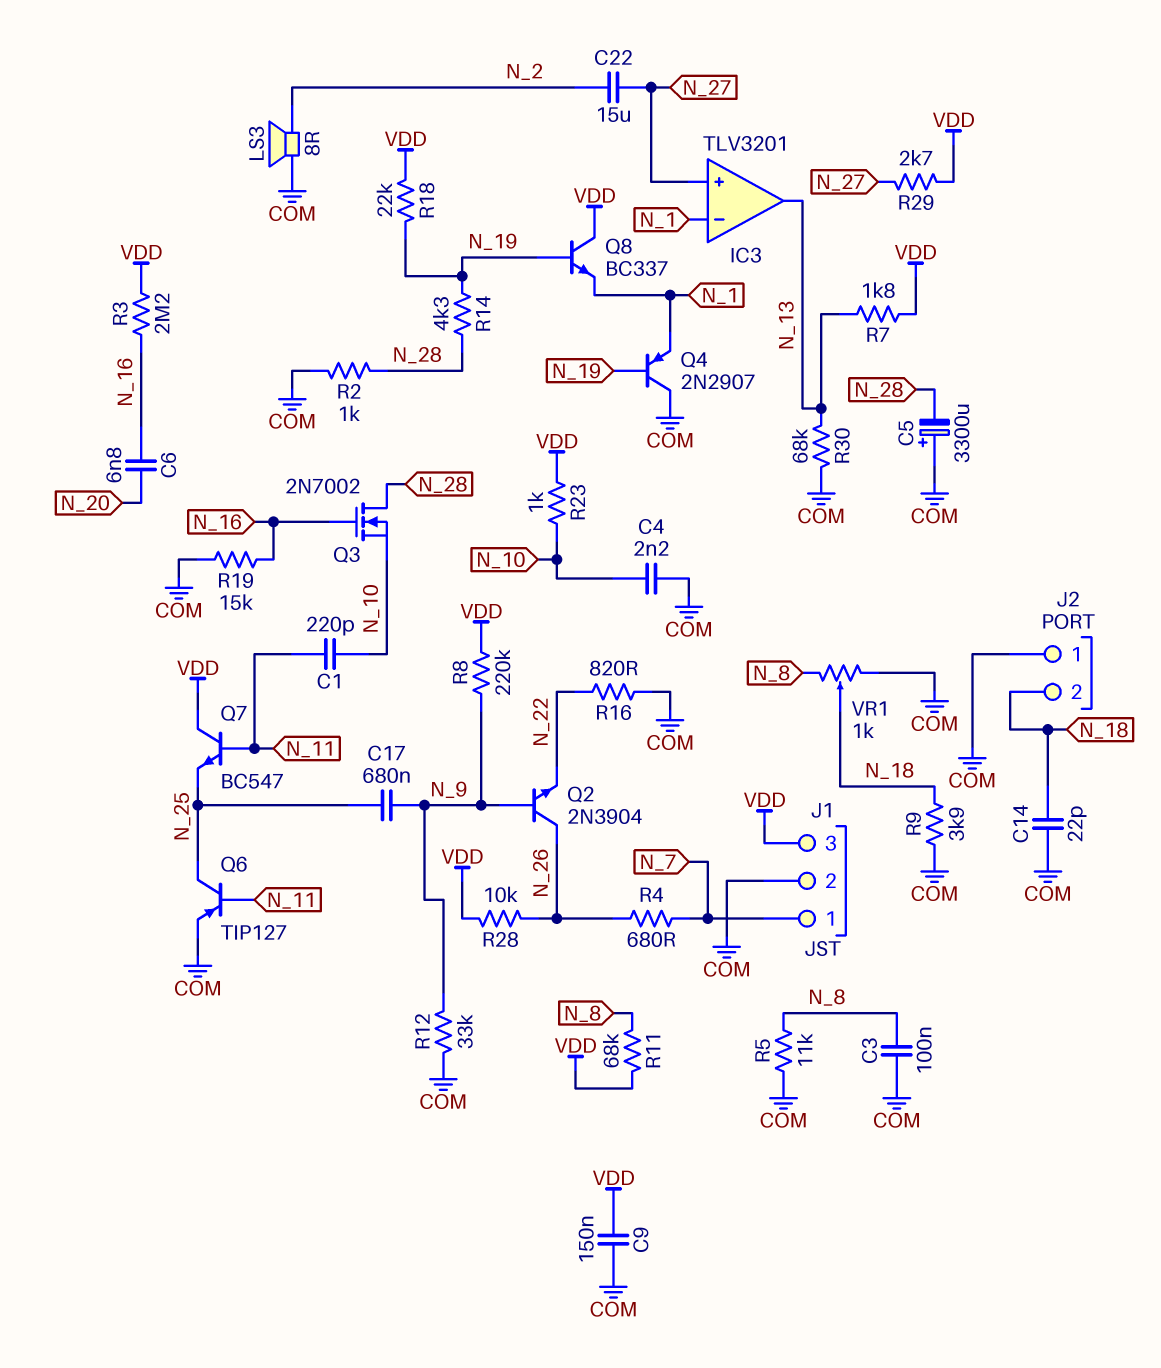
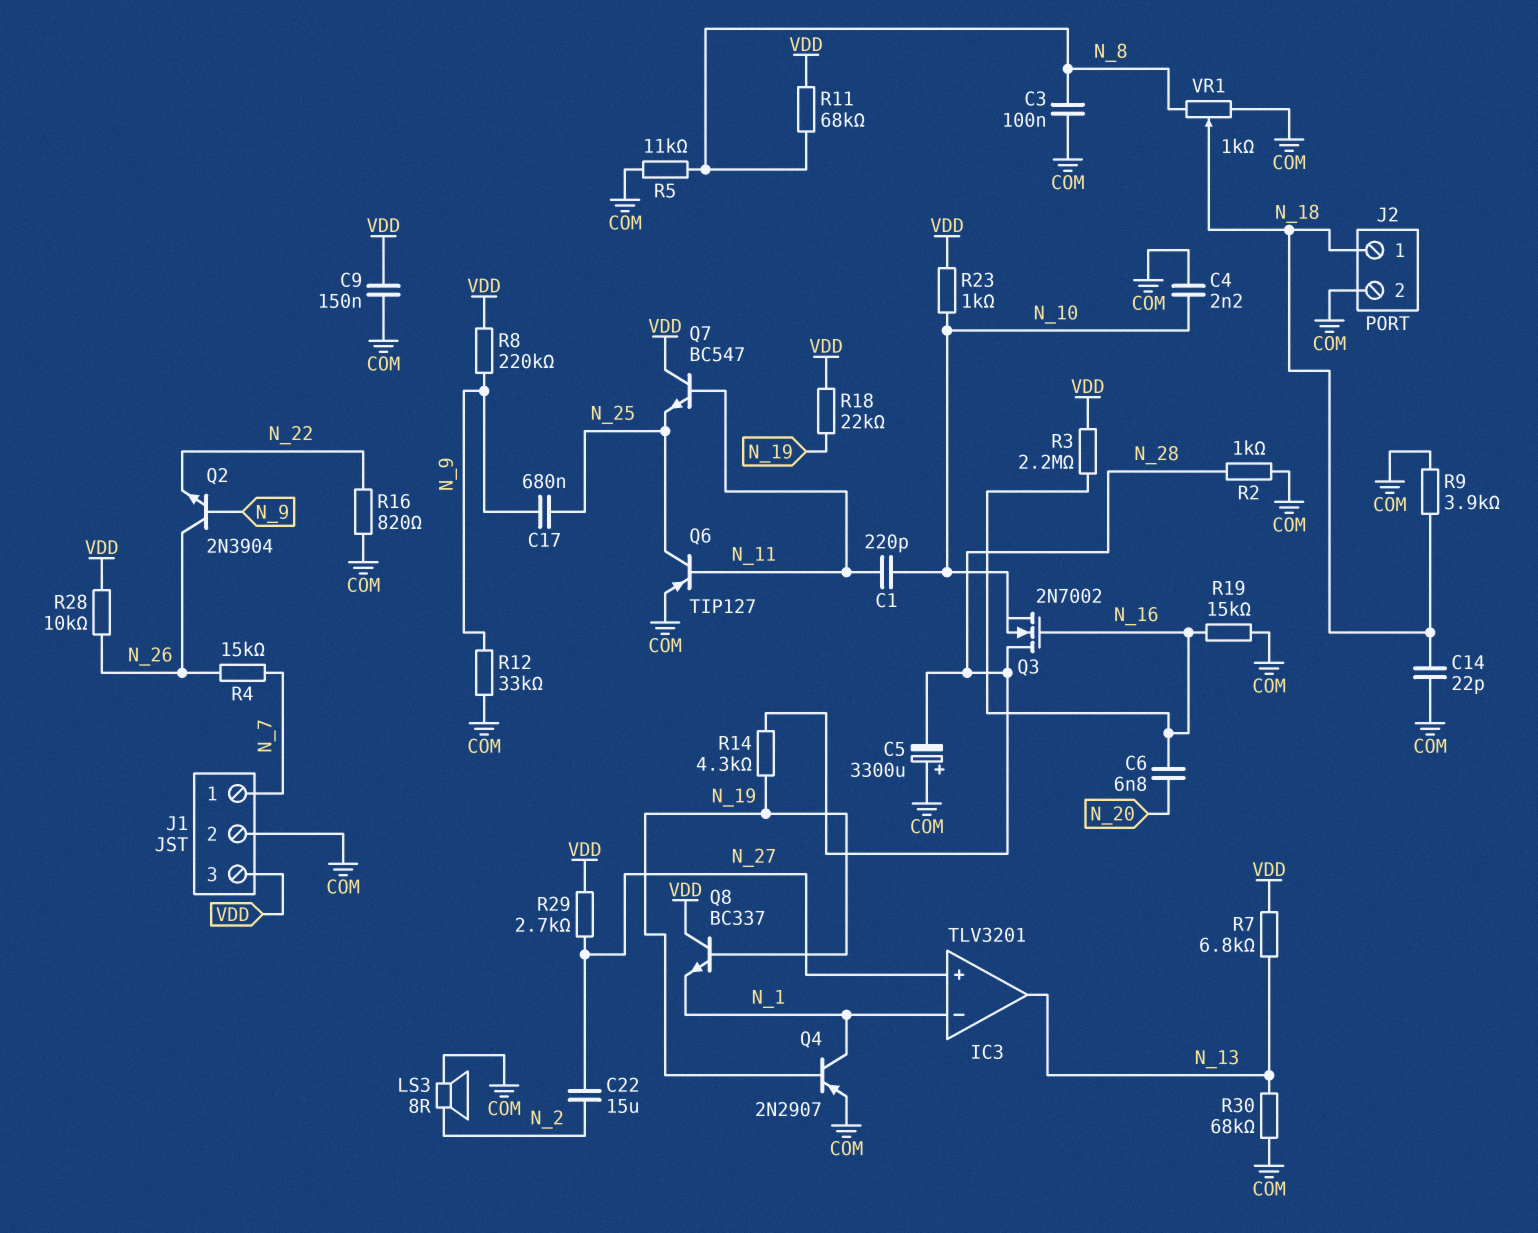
J2 pin 1: COM -> N_18
J2 pin 2: N_18 -> COM
Q4: PNP 2N2907 (B N_19, C COM, E N_1) -> PNP 2N2907 (B N_19, C N_1, E COM)
R4: 680 (N_7, N_26) -> 15k (N_7, N_26)
R7: 1.8k (N_13, VDD) -> 6.8k (N_13, VDD)

